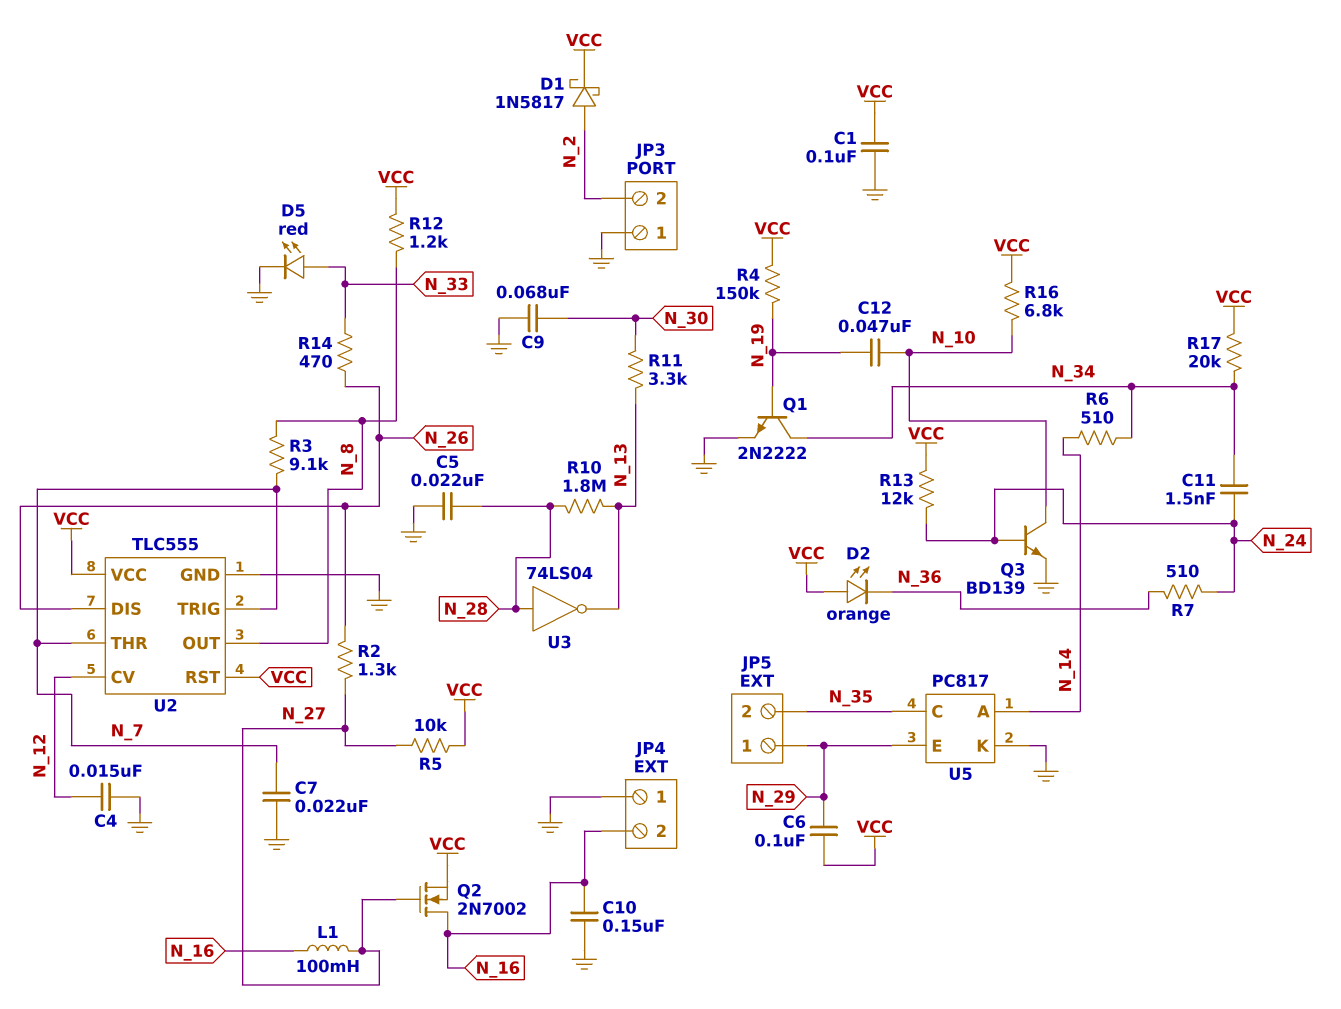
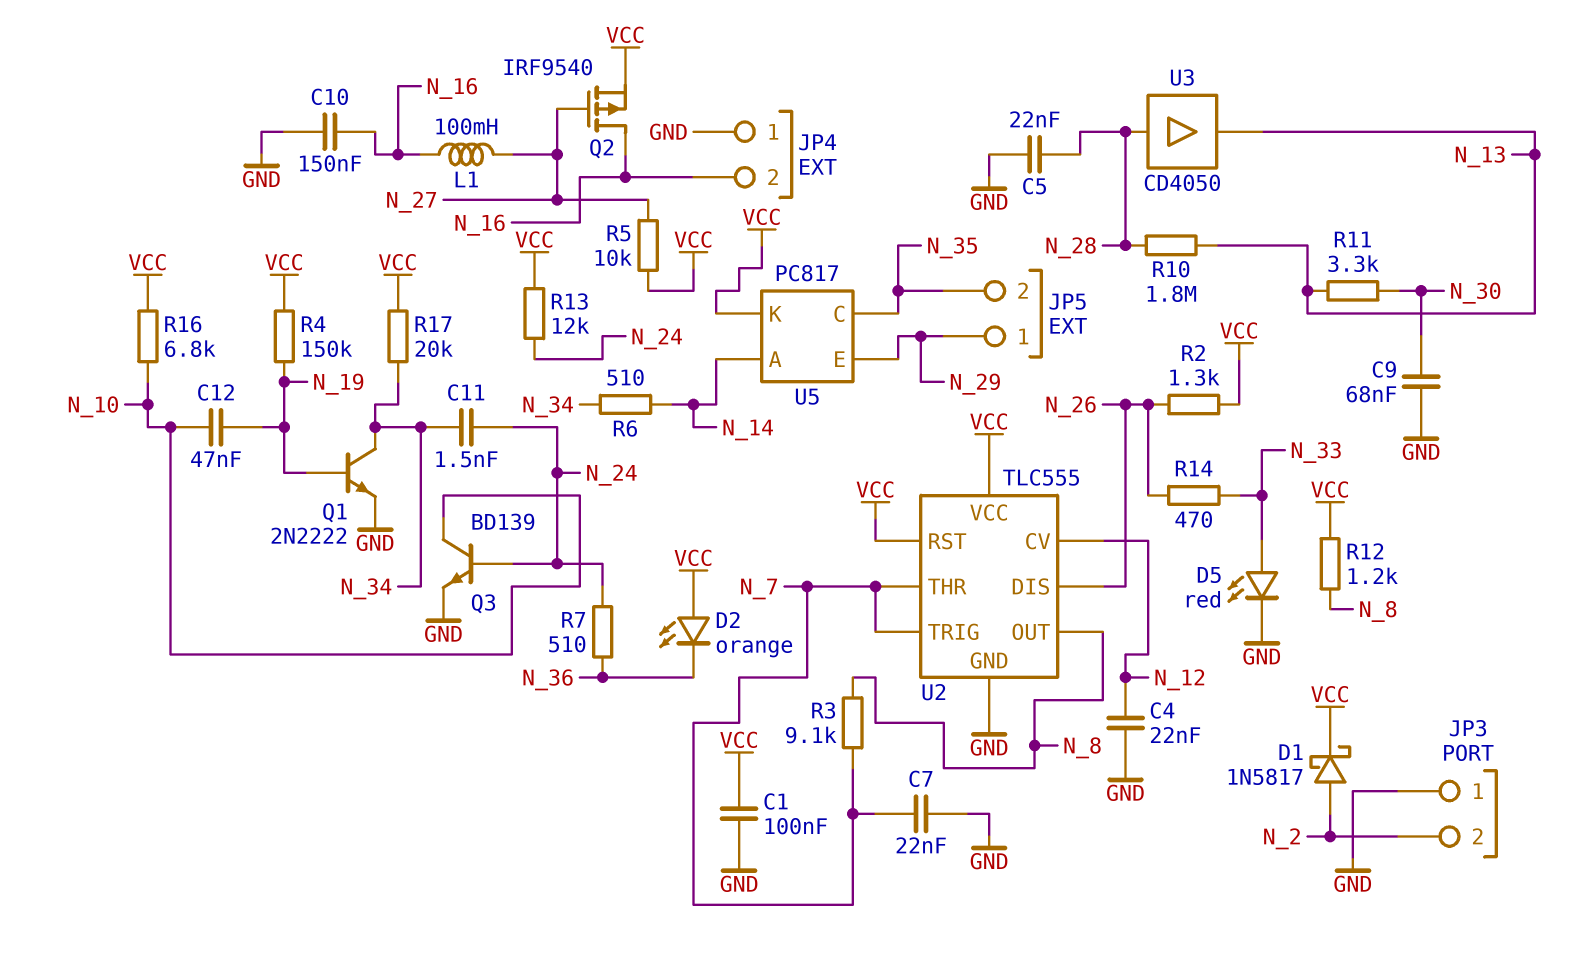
C4: 15nF (GND, N_12) -> 22nF (GND, N_12)
C6: 100nF (N_29, VCC) -> none
Q2: NMOS 2N7002 (G N_27, D N_16, S VCC) -> PMOS IRF9540 (G N_27, D N_16, S VCC)
R2: 1.3k (N_26, N_27) -> 1.3k (N_26, VCC)
U3: NOT 74LS04 (in N_28, out N_13) -> buffer CD4050 (in N_28, out N_13)
U5 pin K: GND -> VCC

